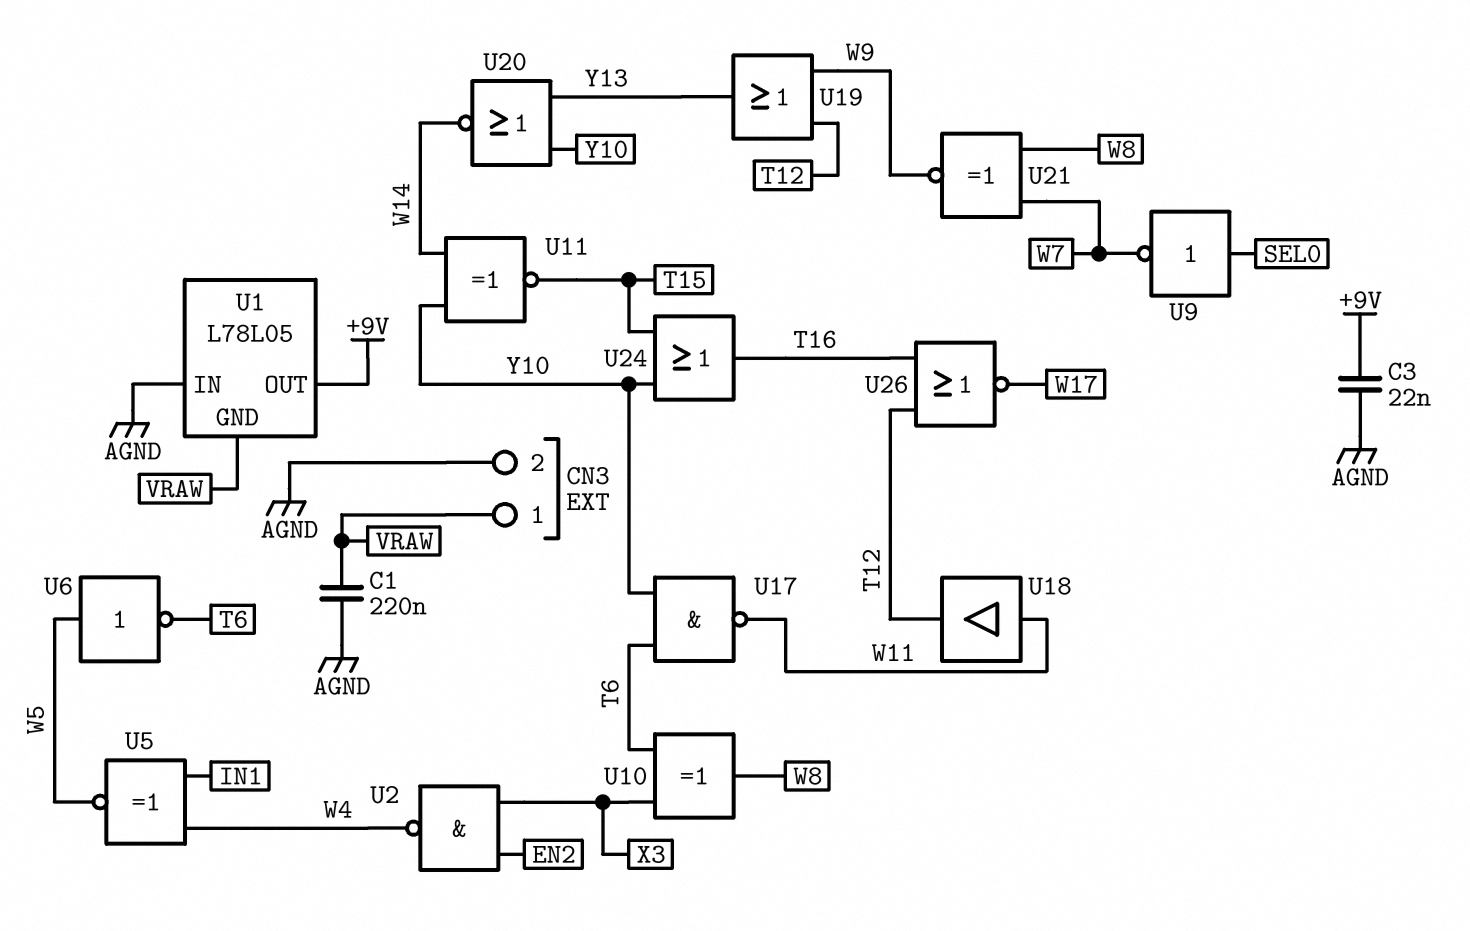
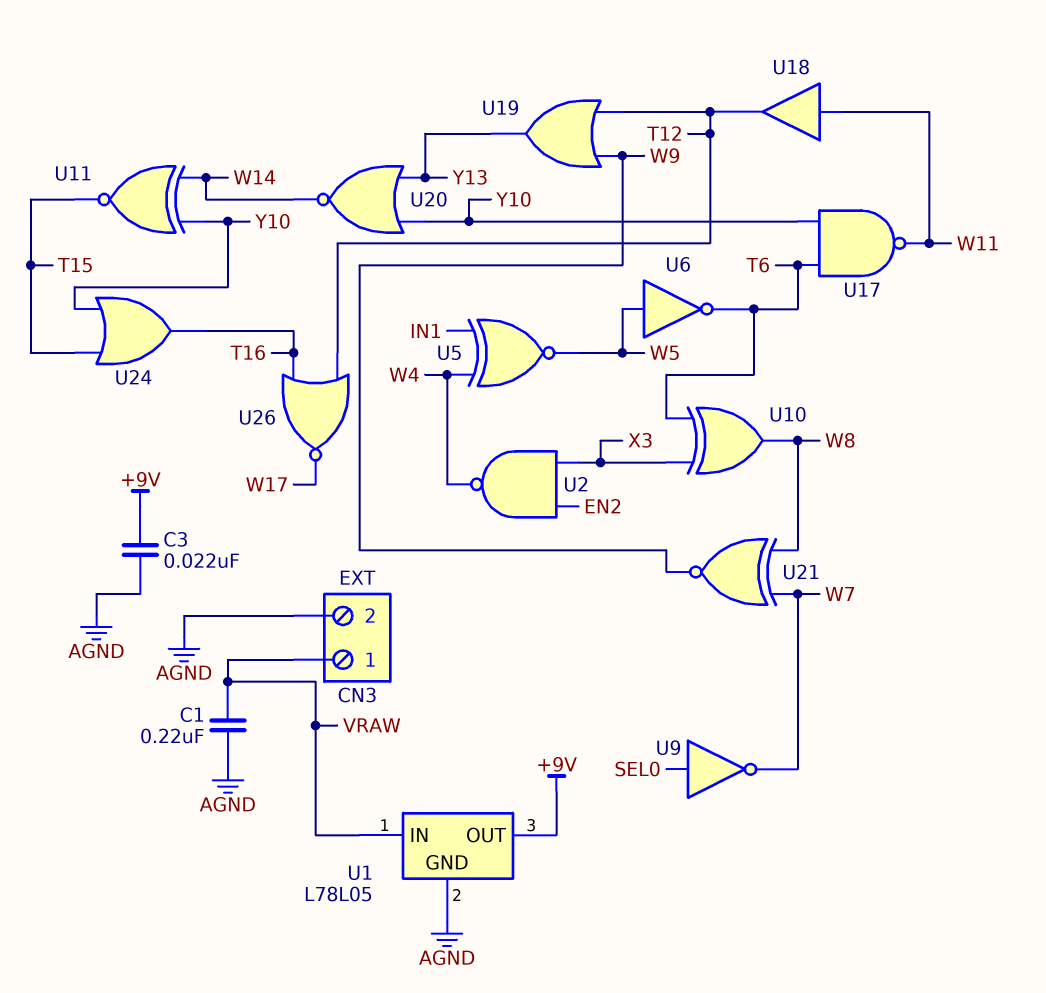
U1 pin GND: VRAW -> AGND
U1 pin IN: AGND -> VRAW

